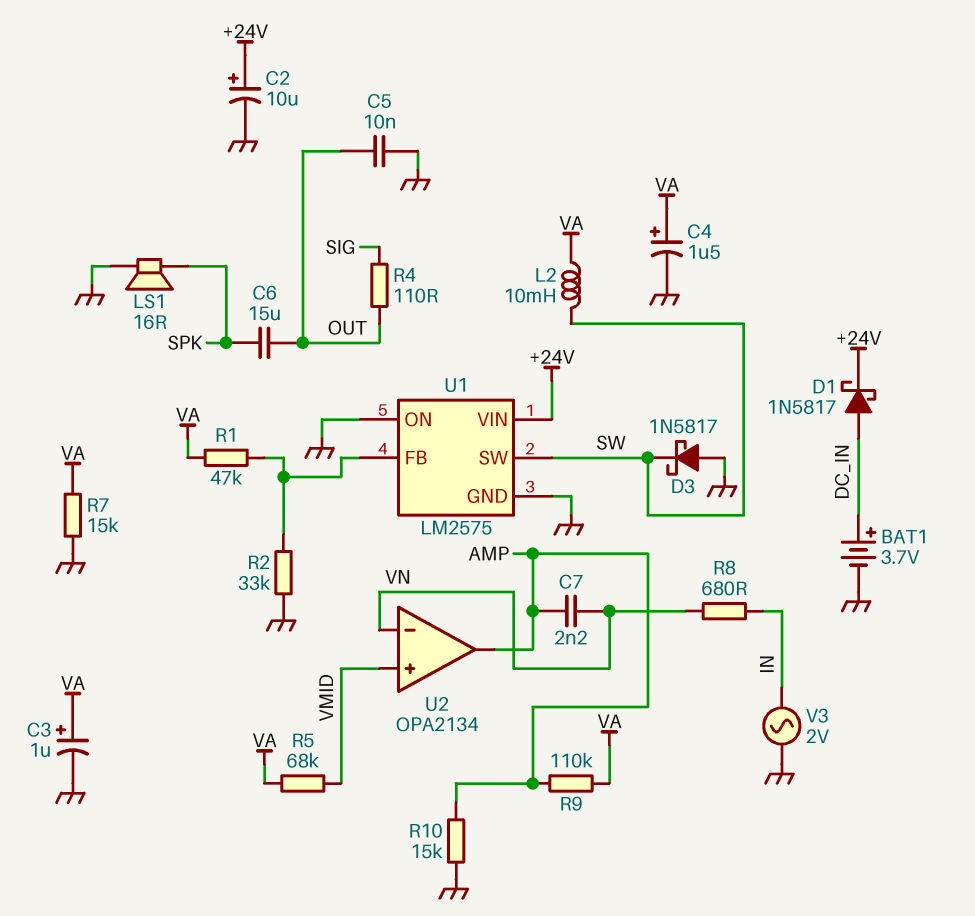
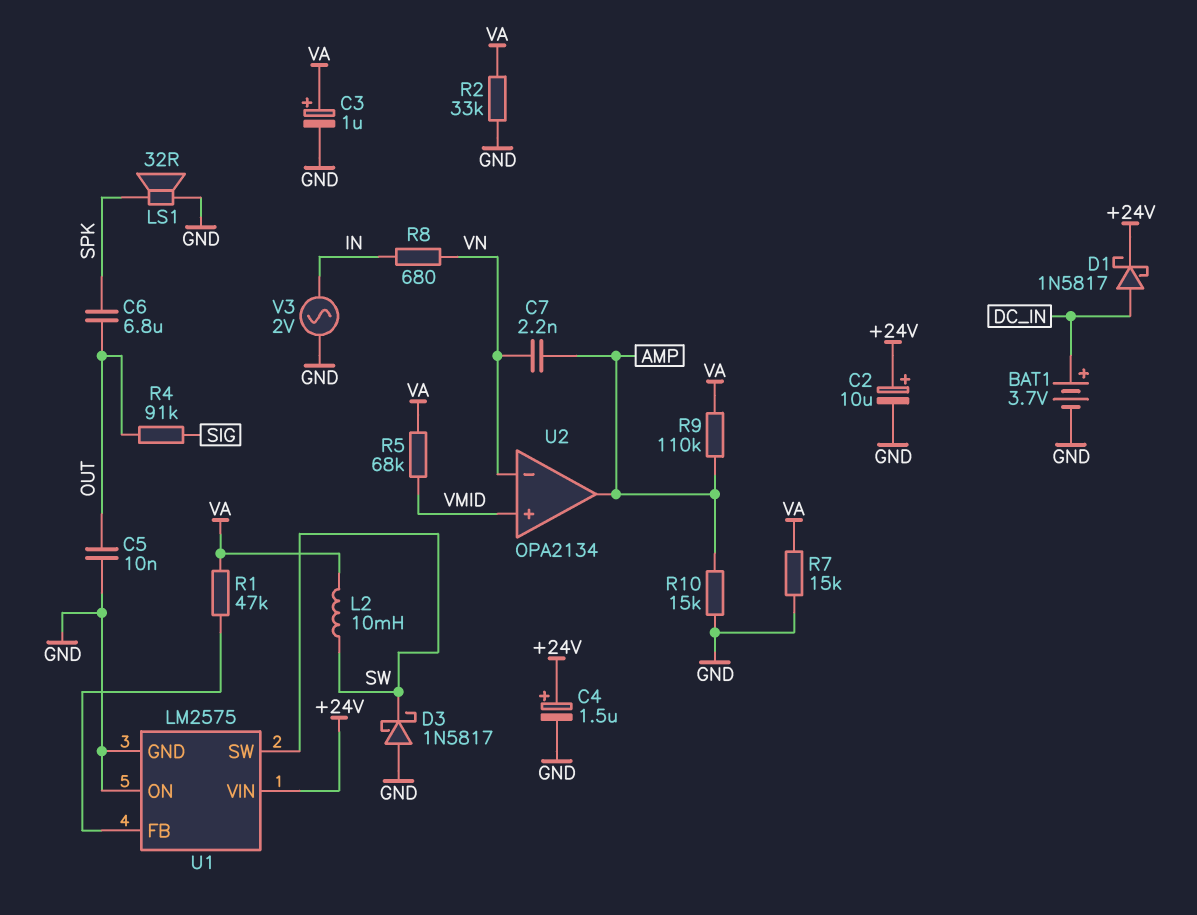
C4: 1.5uF (plus VA, minus GND) -> 1.5uF (plus +24V, minus GND)
C6: 15uF (OUT, SPK) -> 6.8uF (OUT, SPK)
LS1: speaker 16R (GND, SPK) -> speaker 32R (GND, SPK)
R2: 33k (GND, U1/FB) -> 33k (GND, VA)
R4: 110 (OUT, SIG) -> 91k (OUT, SIG)

